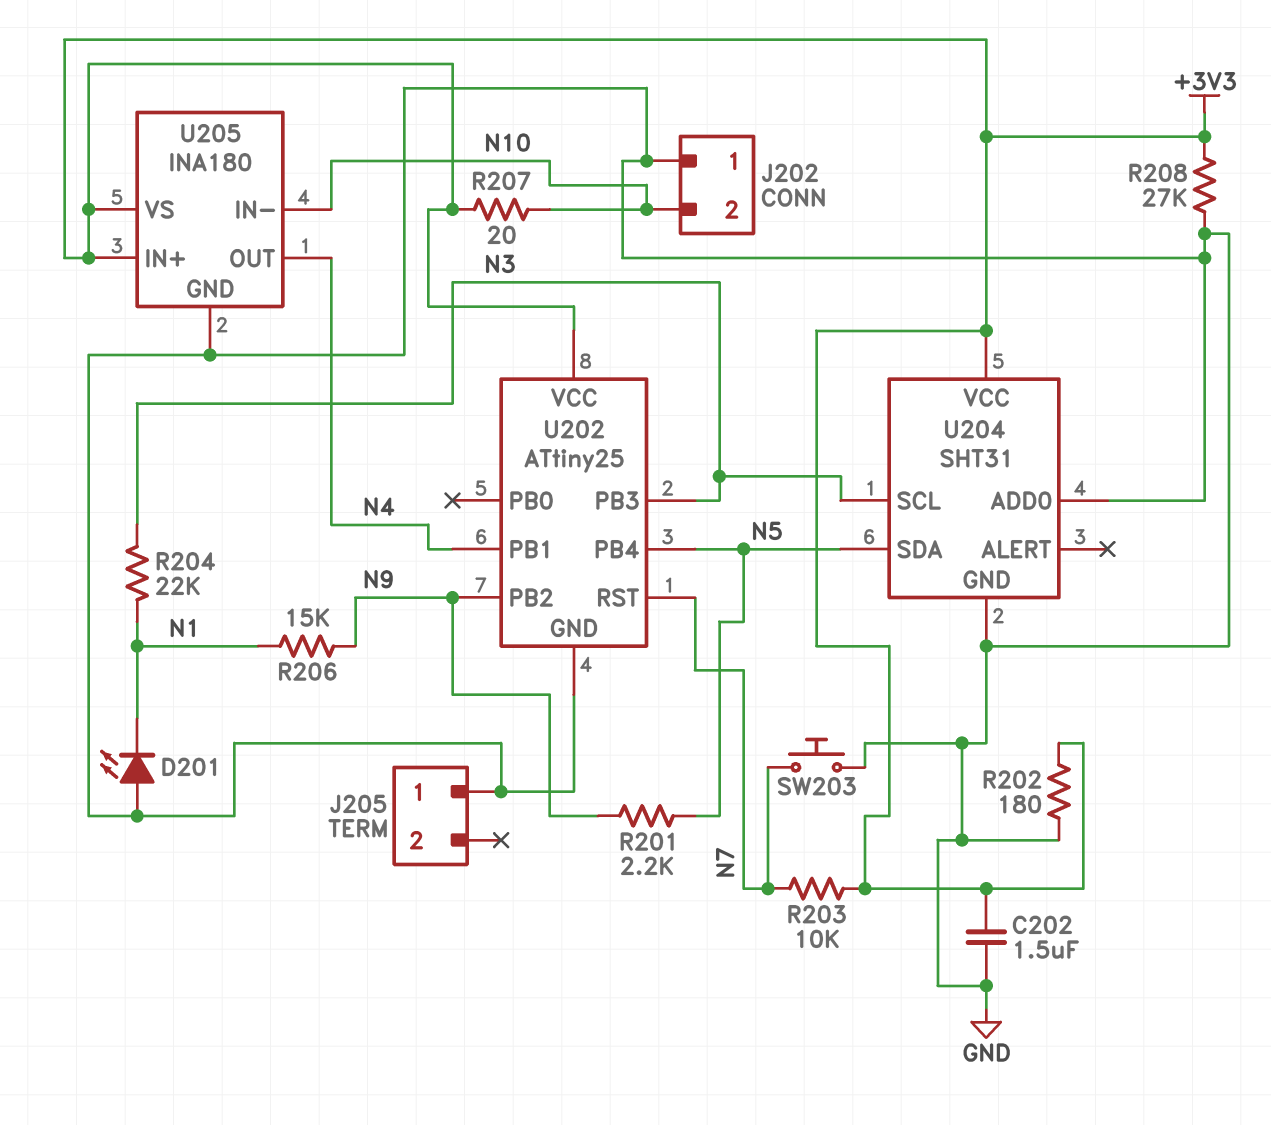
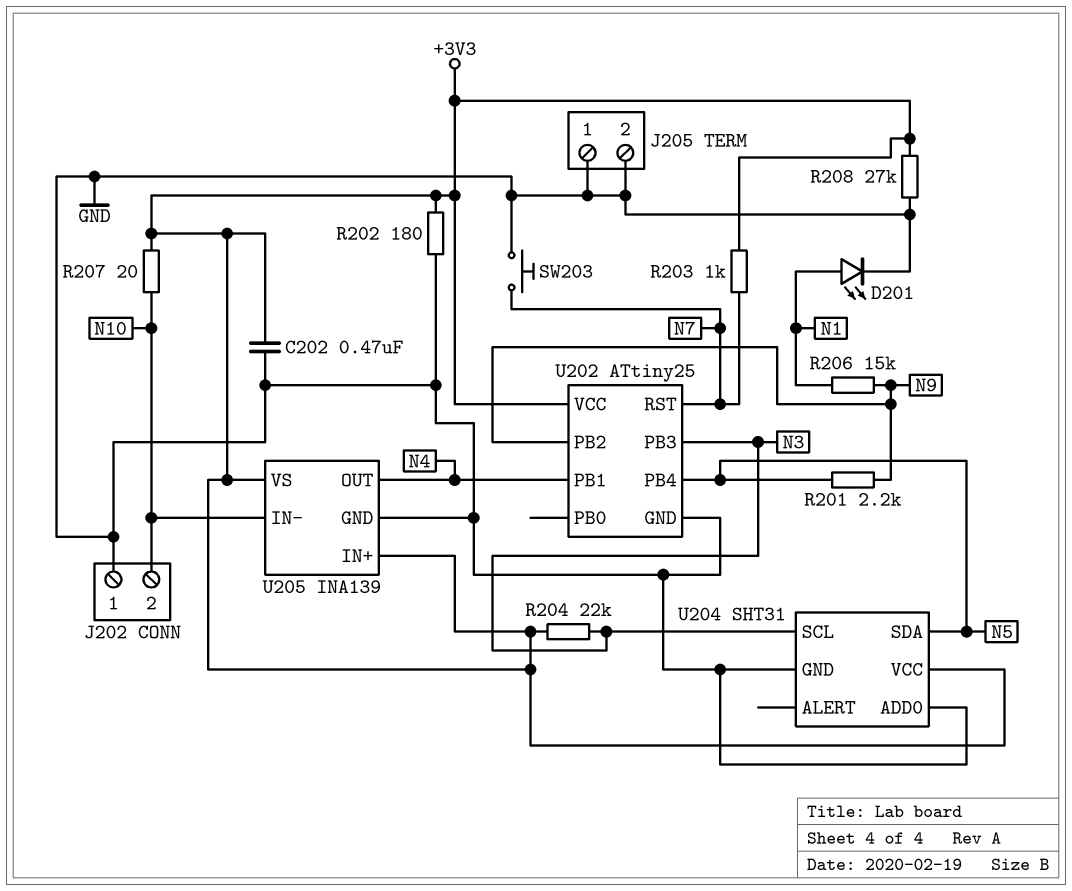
C202: 1.5uF (+3V3, GND) -> 470nF (+3V3, GND)
D201: LED (A GND, K N1) -> LED (A N1, K GND)
J205 pin 2: none -> GND
R203: 10k (+3V3, N7) -> 1k (+3V3, N7)
R204: 22k (N1, N3) -> 22k (+3V3, N3)
U205: INA180 -> INA139

